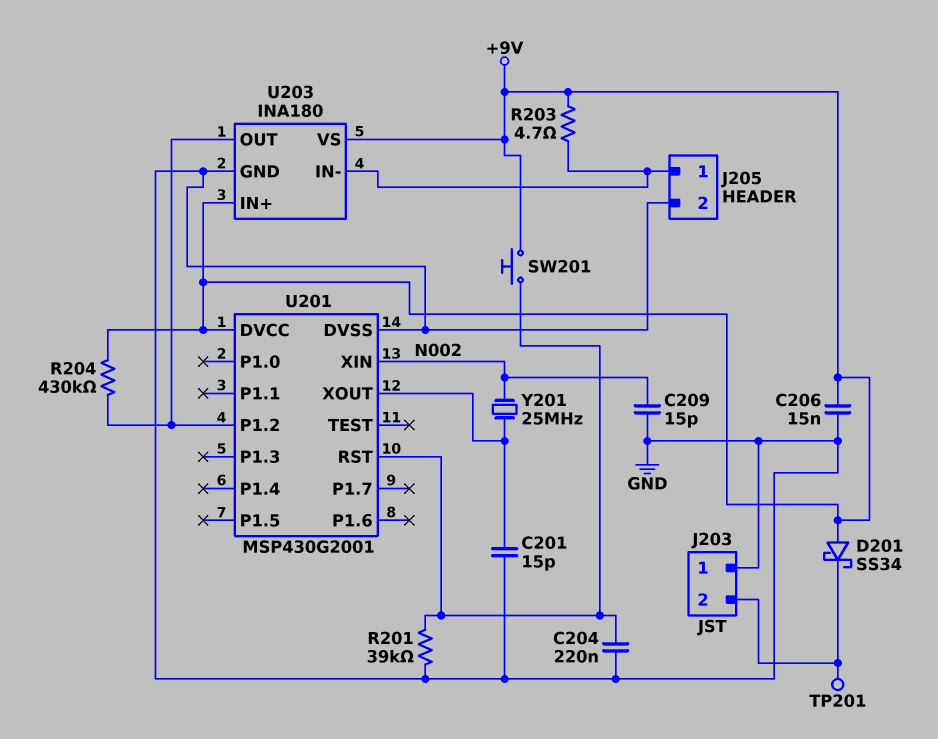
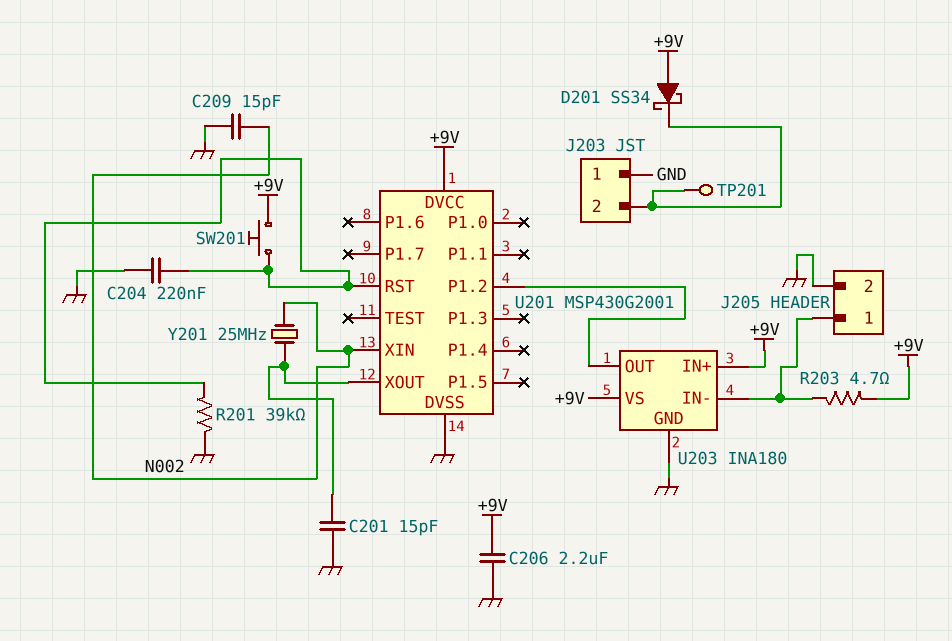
C206: 15nF (+9V, GND) -> 2.2uF (+9V, GND)
R204: 430k (+9V, U201/P1.2) -> none

